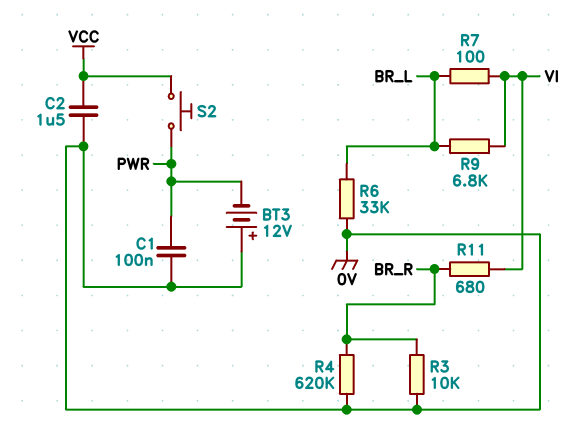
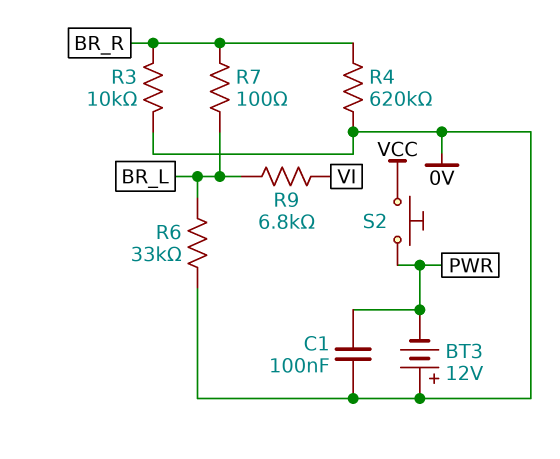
C2: 1.5uF (0V, VCC) -> none
R7: 100 (BR_L, VI) -> 100 (BR_L, BR_R)
R11: 680 (BR_R, VI) -> none

